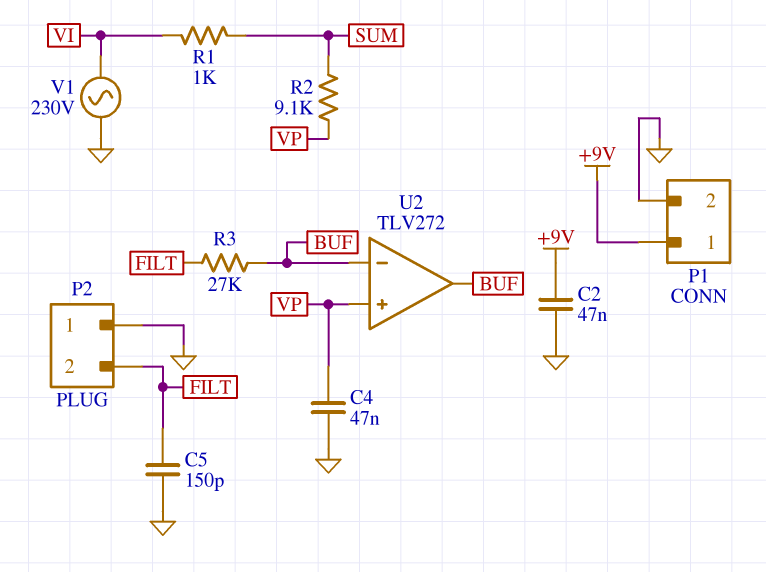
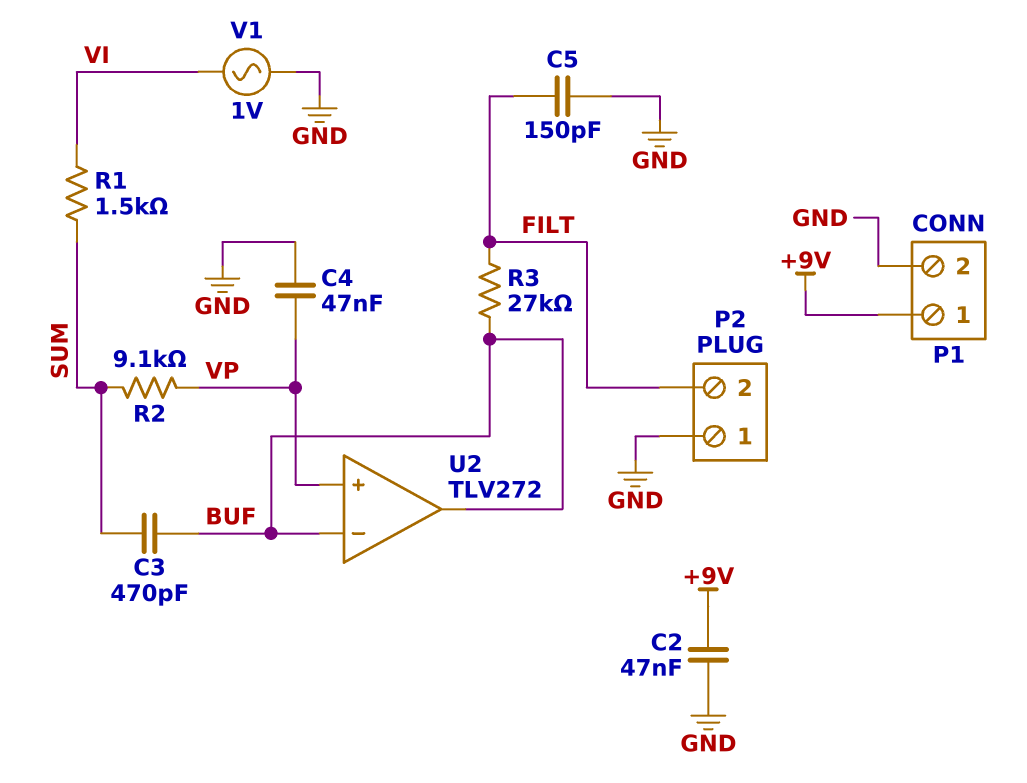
C3: none -> 470pF (BUF, SUM)
R1: 1k (SUM, VI) -> 1.5k (SUM, VI)
V1: AC 230V (GND, VI) -> AC 1V (GND, VI)

